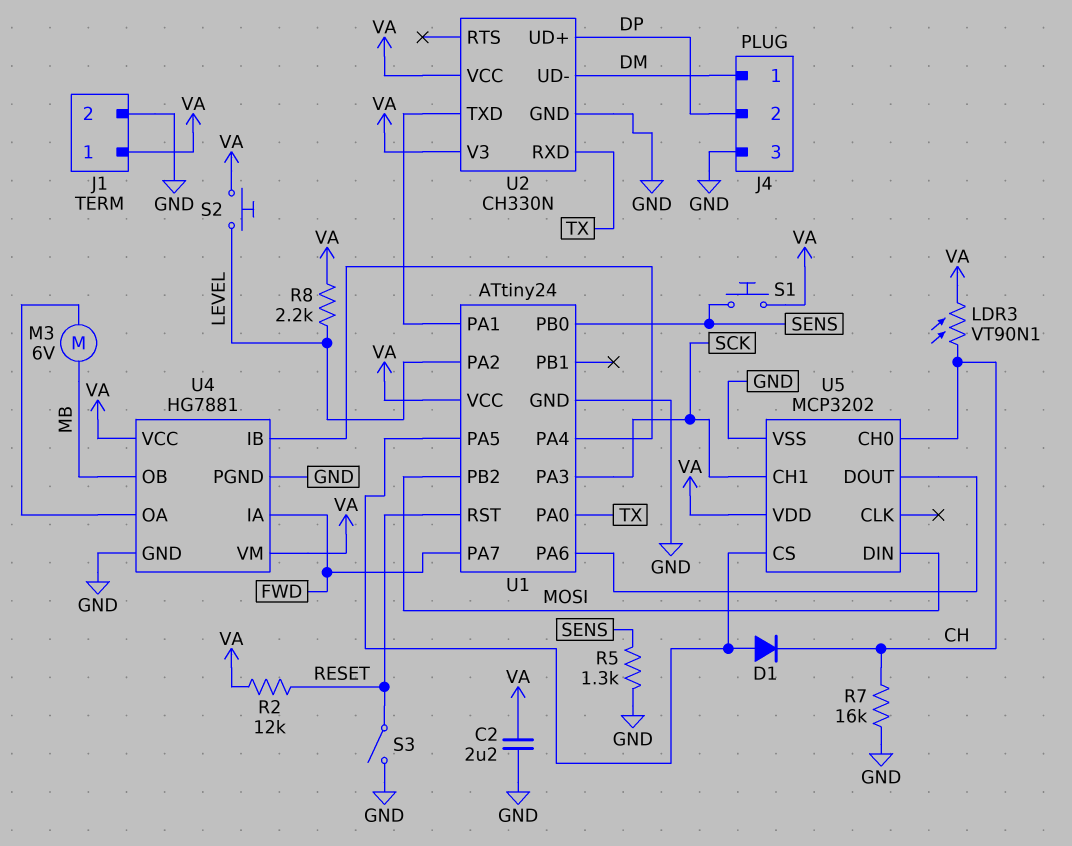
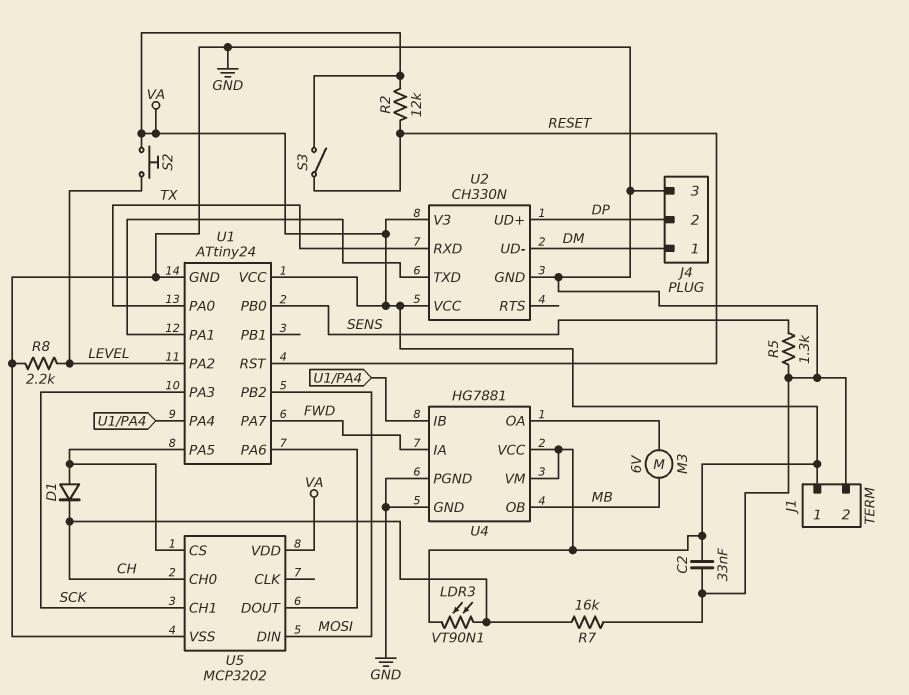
C2: 2.2uF (GND, VA) -> 33nF (GND, VA)
R8: 2.2k (LEVEL, VA) -> 2.2k (GND, LEVEL)
S1: button (SENS, VA) -> none
S3: switch (GND, RESET) -> switch (RESET, VA)

